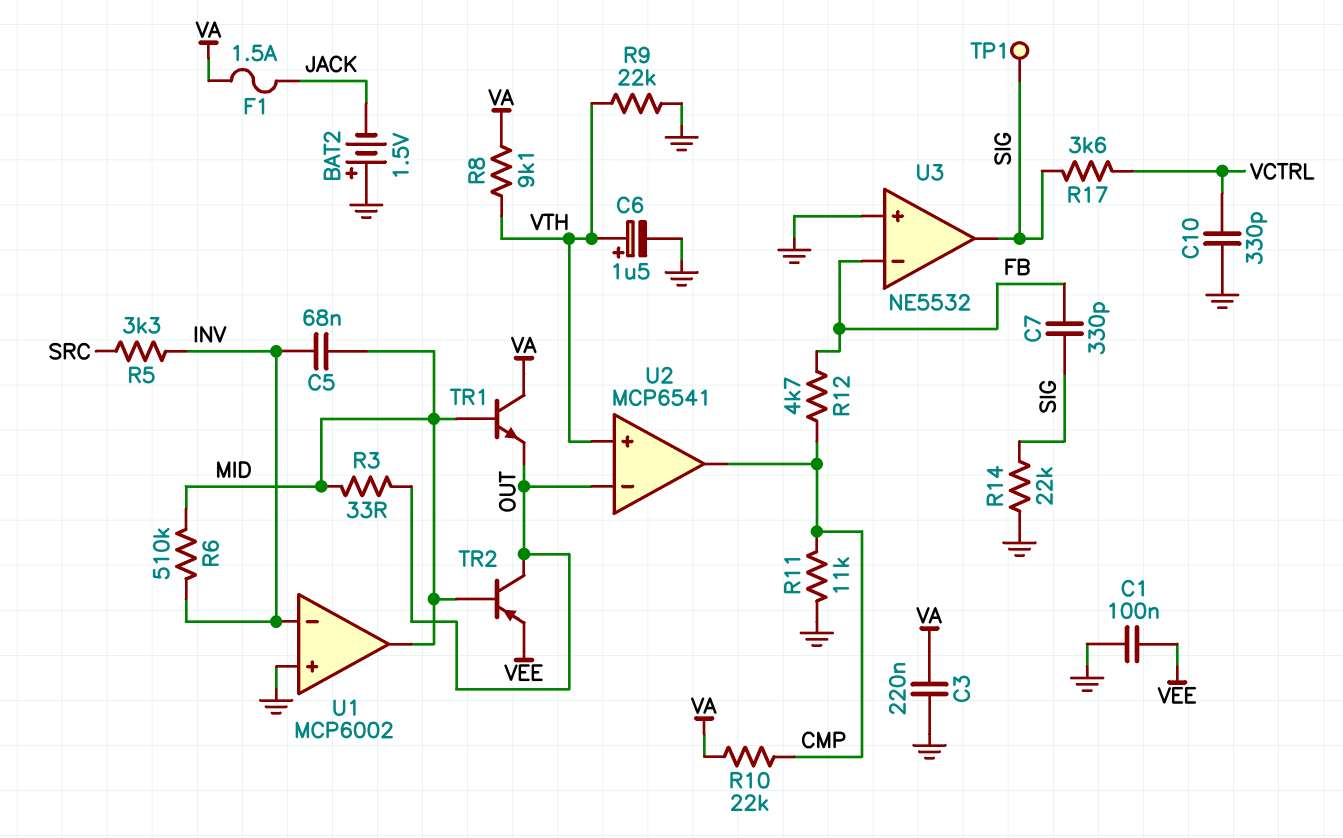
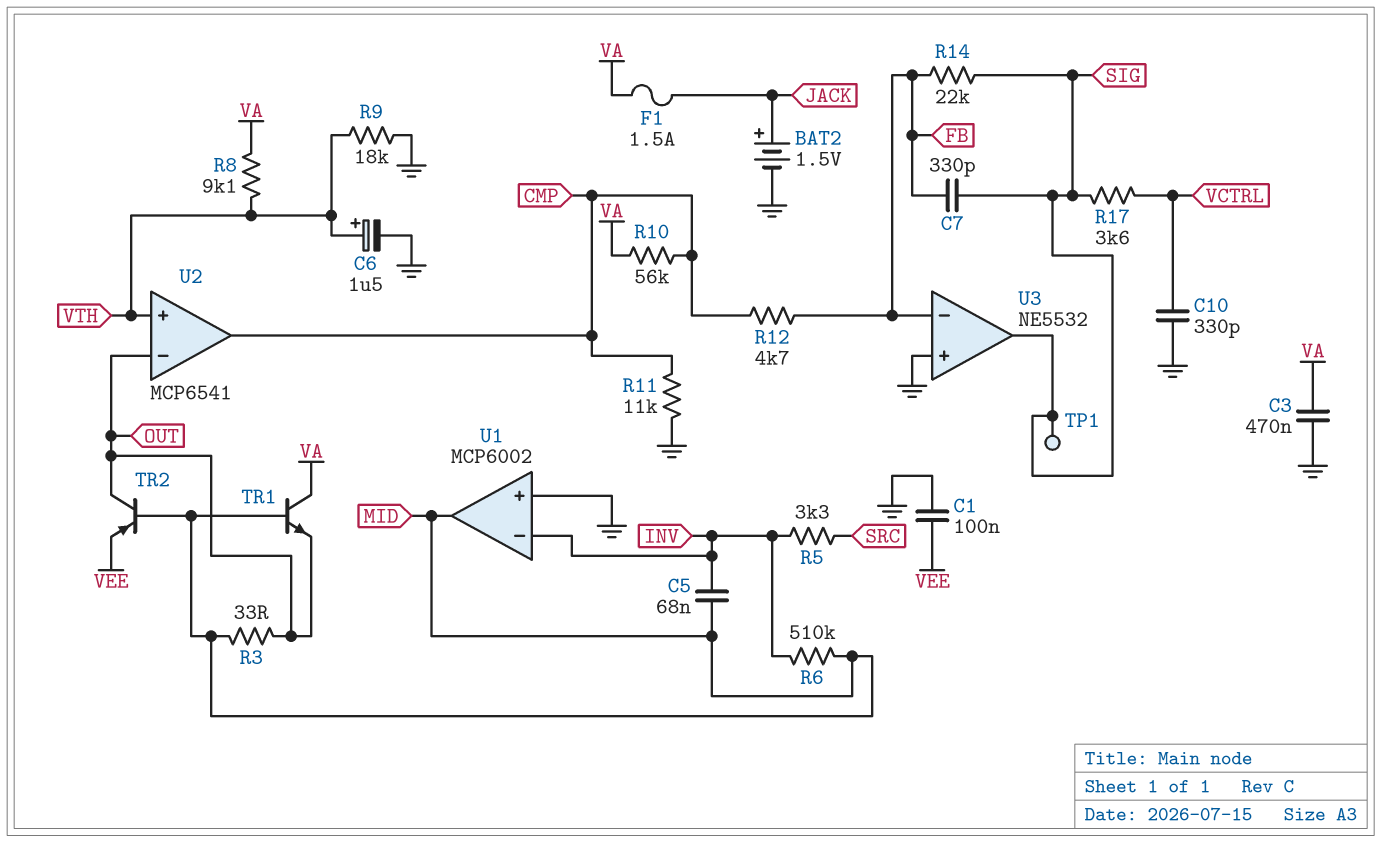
BAT2: 1.5V (plus GND, minus JACK) -> 1.5V (plus JACK, minus GND)
C3: 220nF (GND, VA) -> 470nF (GND, VA)
R9: 22k (GND, VTH) -> 18k (GND, VTH)
R10: 22k (CMP, VA) -> 56k (CMP, VA)
R14: 22k (GND, SIG) -> 22k (FB, SIG)

